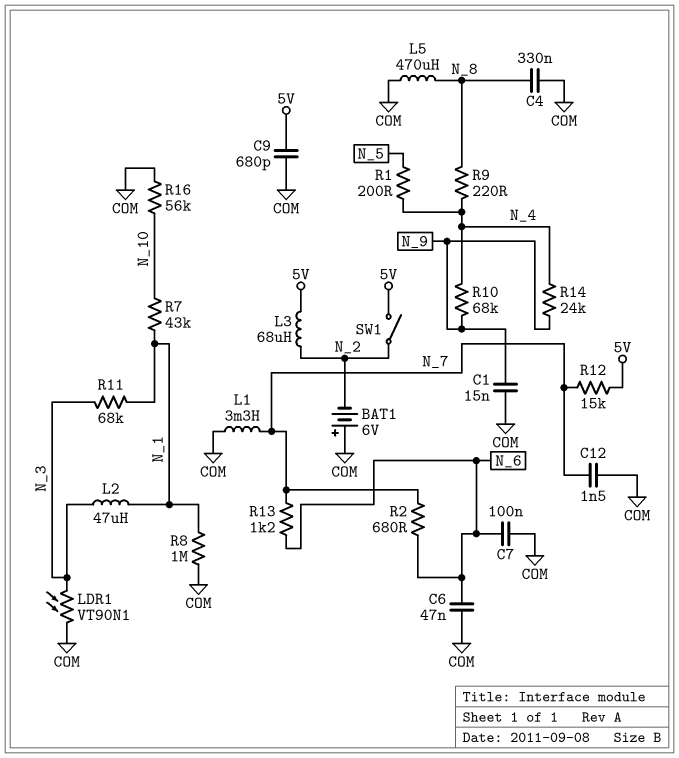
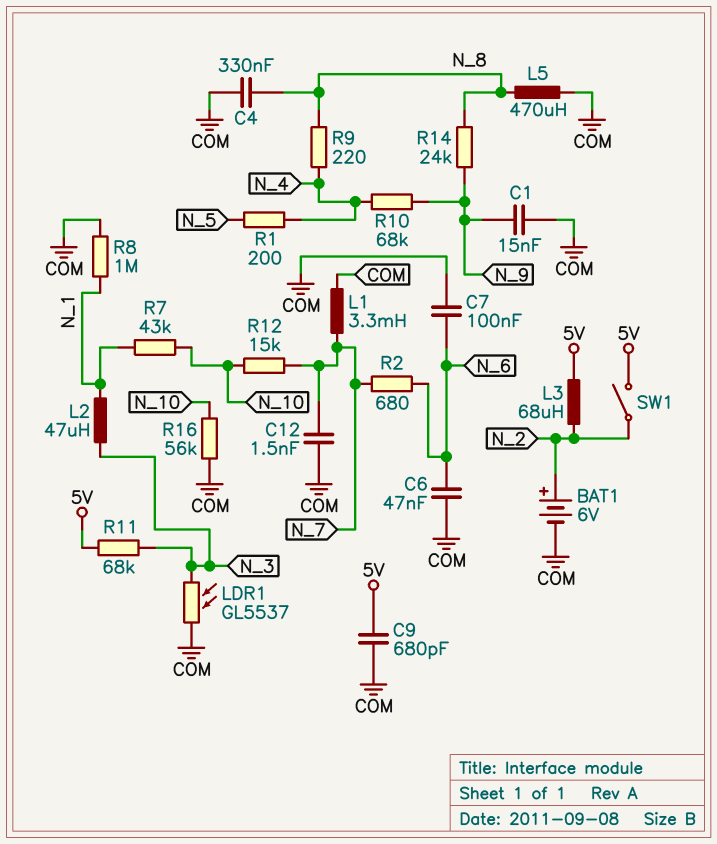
BAT1: 6V (plus COM, minus N_2) -> 6V (plus N_2, minus COM)
LDR1: VT90N1 (COM, N_3) -> GL5537 (COM, N_3)
R11: 68k (N_1, N_3) -> 68k (5V, N_3)
R12: 15k (5V, N_7) -> 15k (N_7, N_10)
R13: 1.2k (N_6, N_7) -> none
R14: 24k (N_4, N_9) -> 24k (N_8, N_9)

